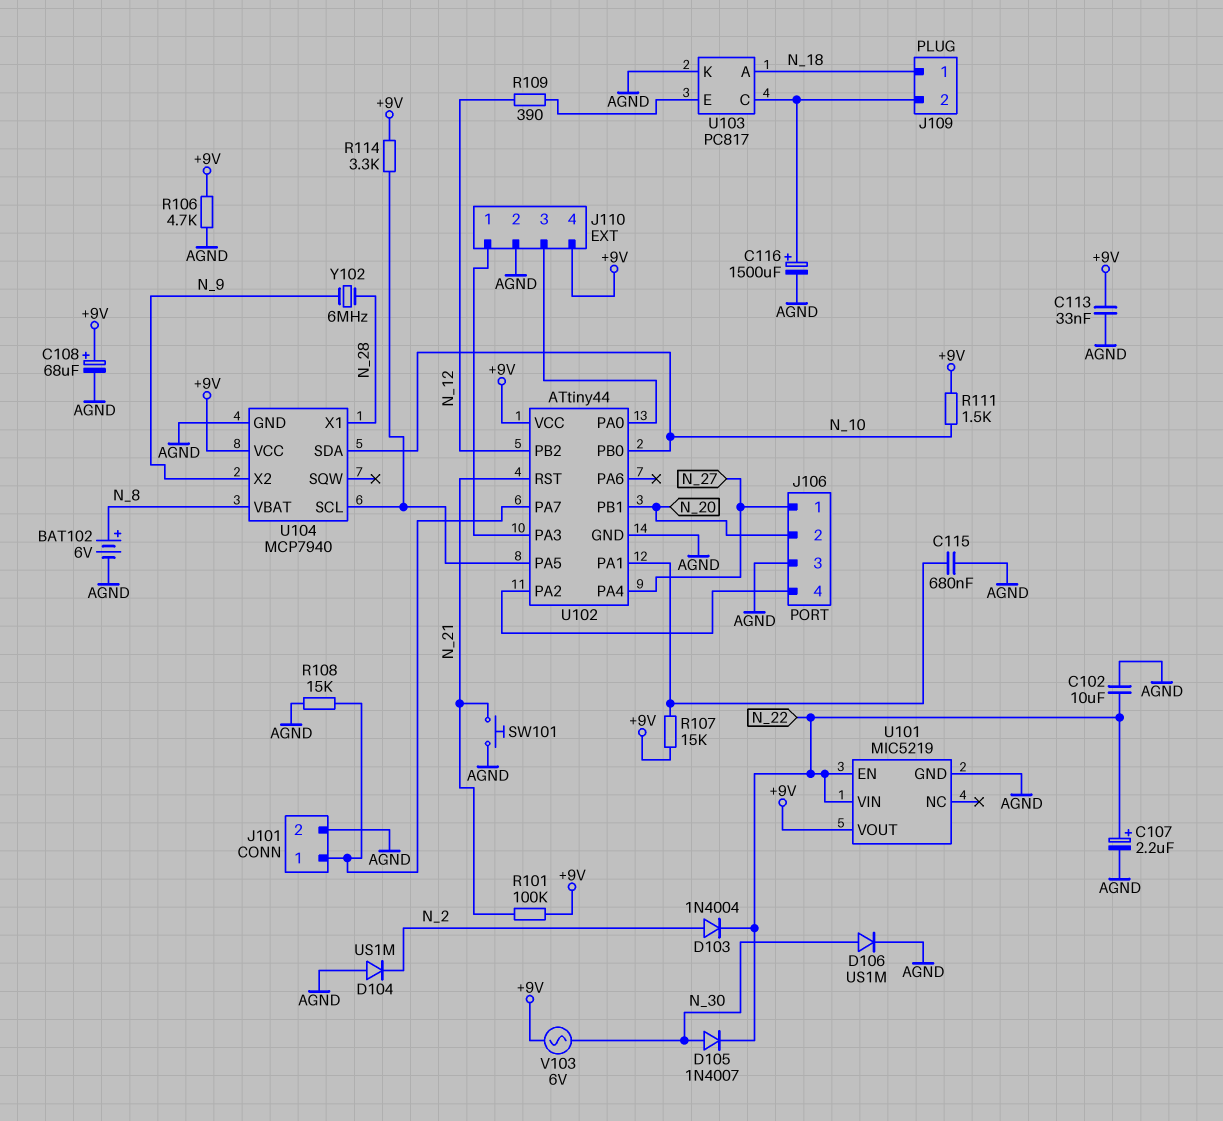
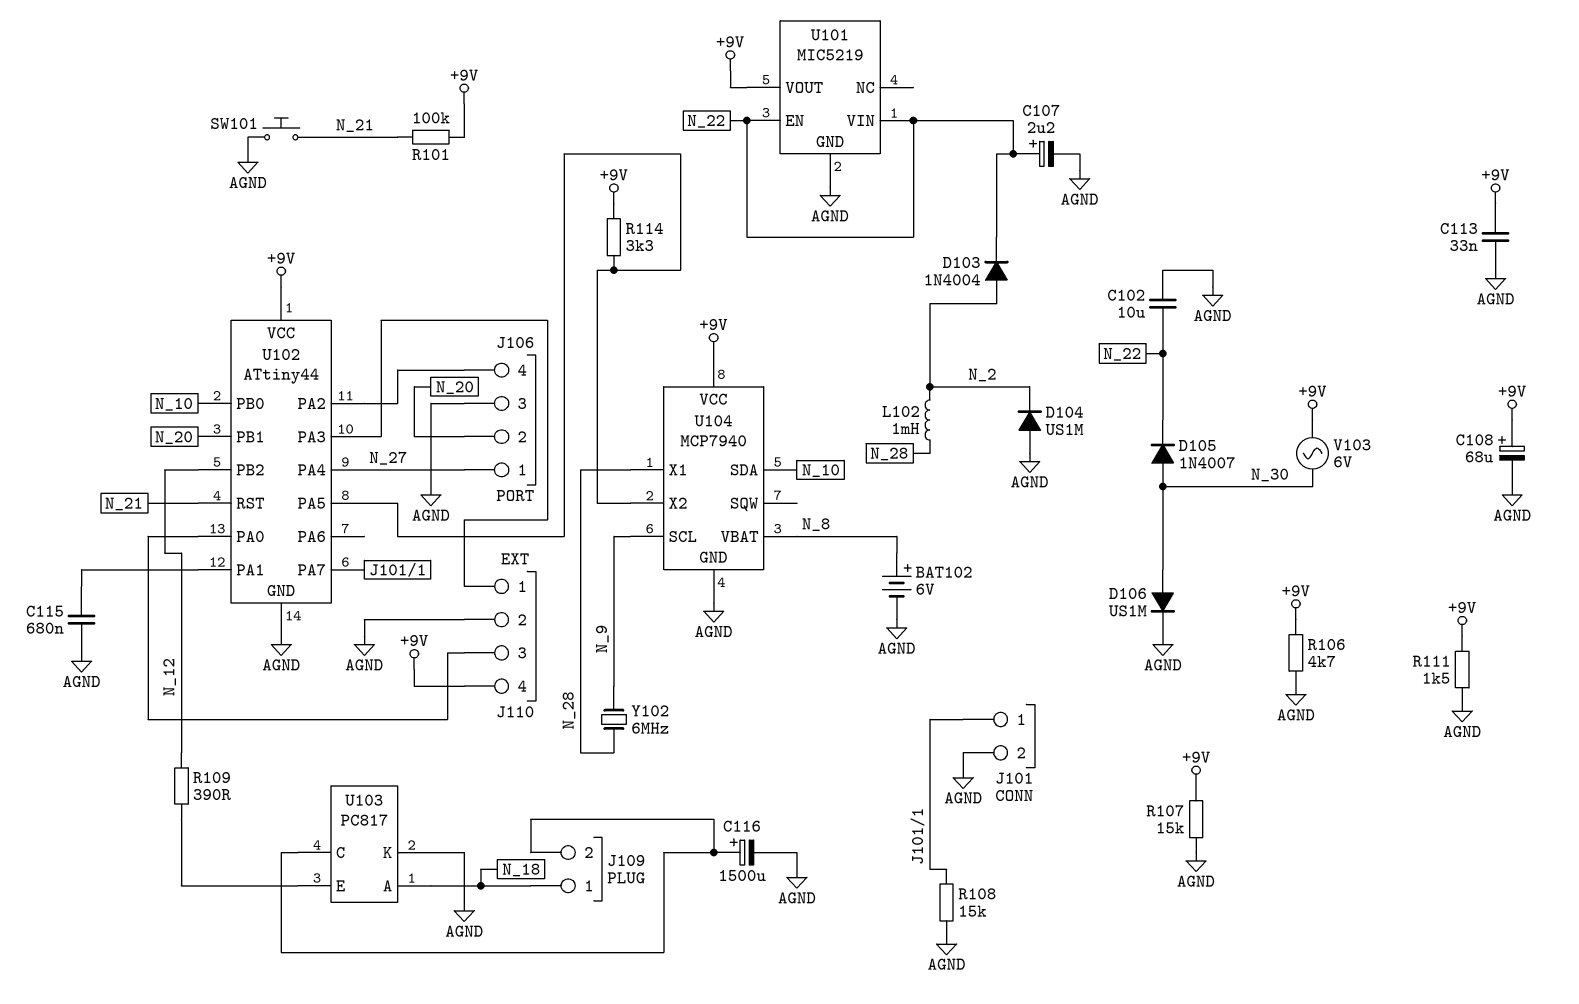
L102: none -> 1mH (N_2, N_28)
R107: 15k (+9V, U102/PA1) -> 15k (+9V, AGND)
R111: 1.5k (+9V, N_10) -> 1.5k (+9V, AGND)
U104 pin SCL: U102/PA5 -> N_9
U104 pin X2: N_9 -> U102/PA5

